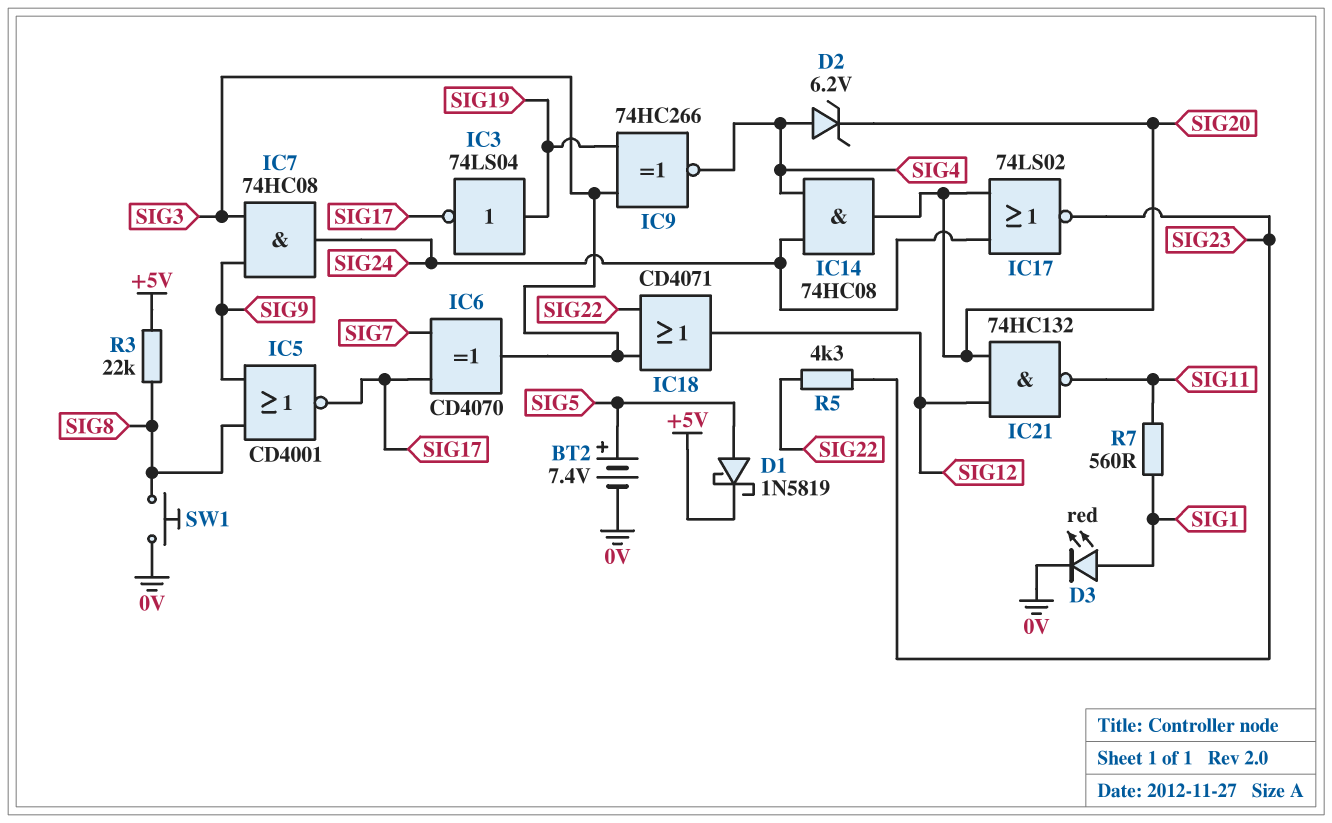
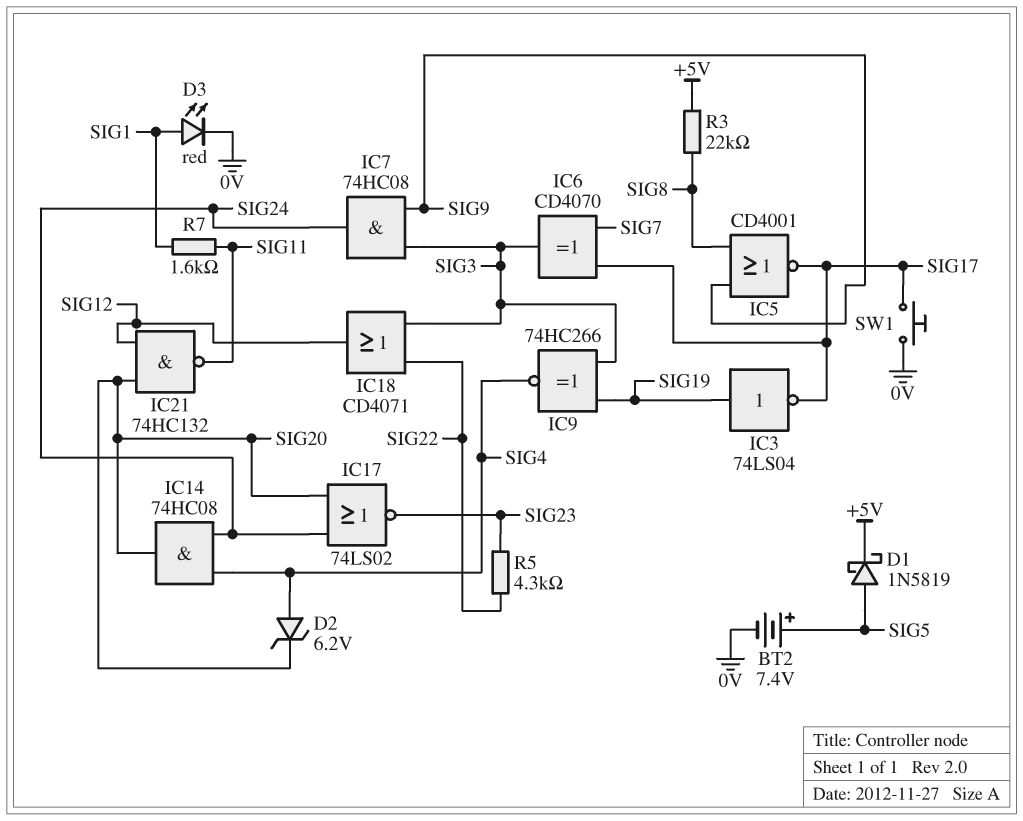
R7: 560 (SIG1, SIG11) -> 1.6k (SIG1, SIG11)
SW1: button (0V, SIG8) -> button (0V, SIG17)

